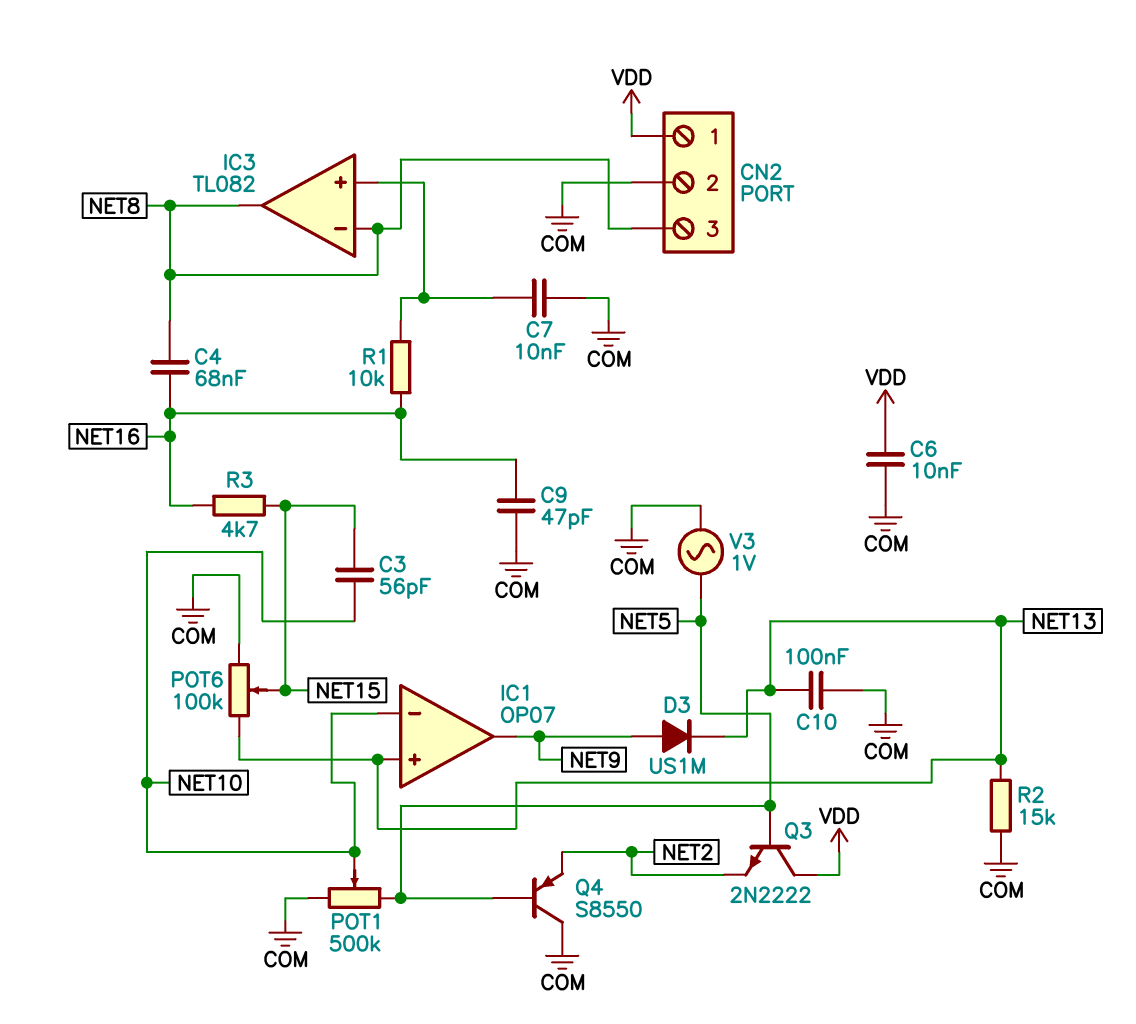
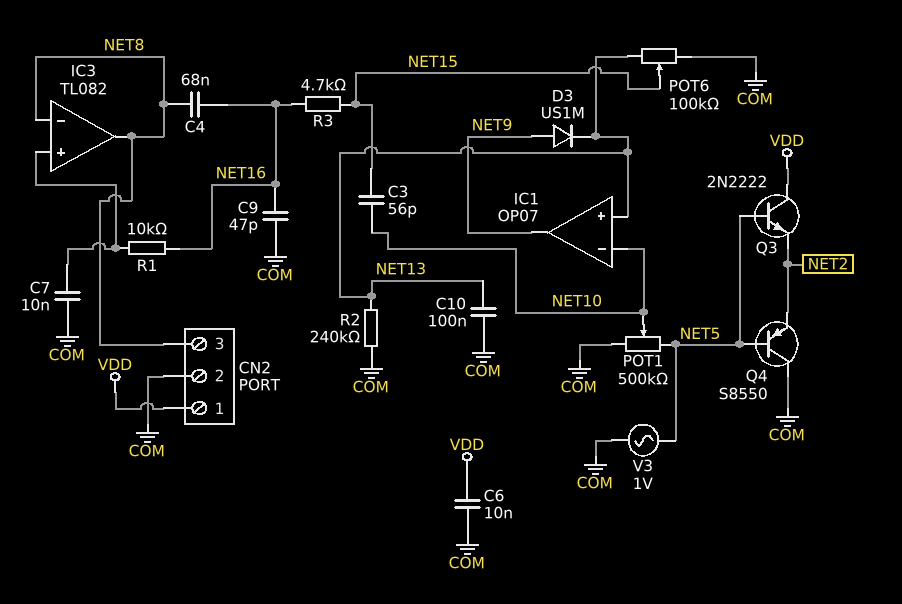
R2: 15k (COM, NET13) -> 240k (COM, NET13)

